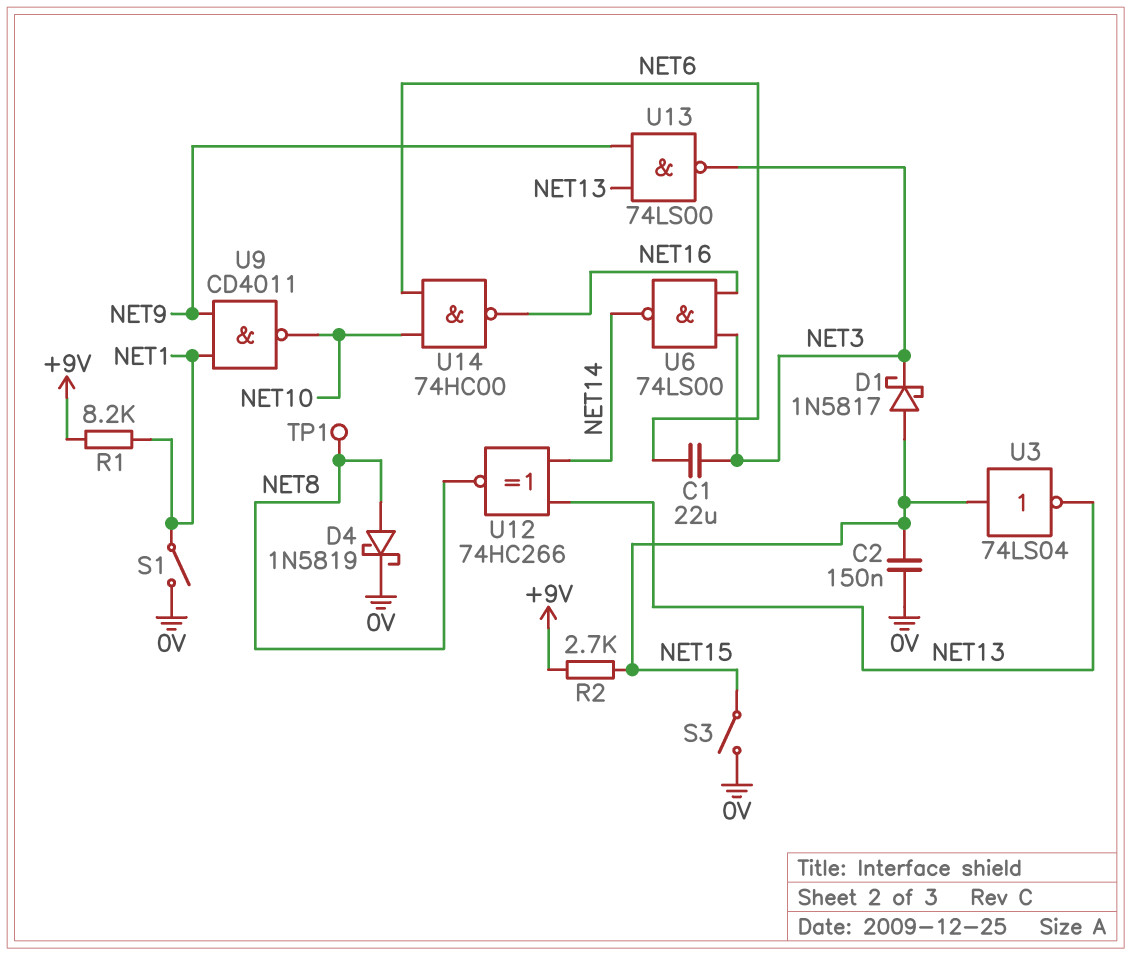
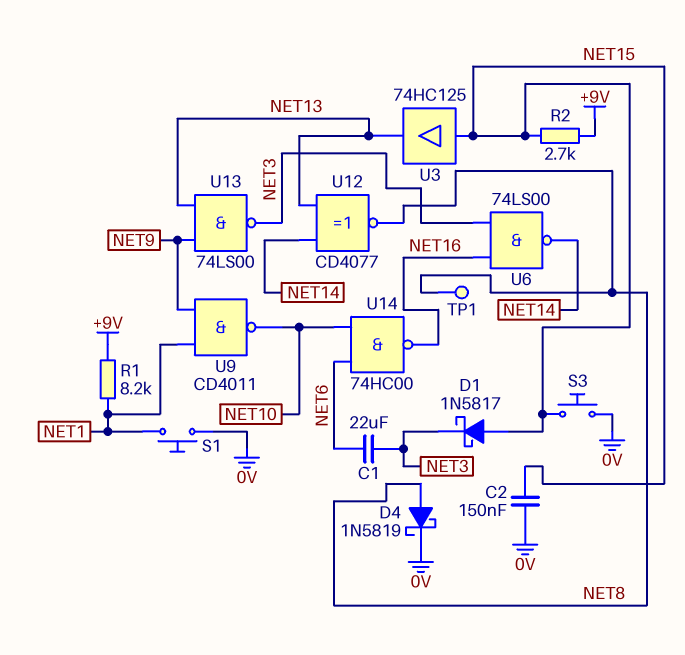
S1: switch (0V, NET1) -> button (0V, NET1)
S3: switch (0V, NET15) -> button (0V, NET15)
U3: NOT 74LS04 (in NET15, out NET13) -> buffer 74HC125 (in NET15, out NET13)
U12: XNOR 74HC266 (in NET13, in NET14, out NET8) -> XNOR CD4077 (in NET13, in NET14, out NET8)

